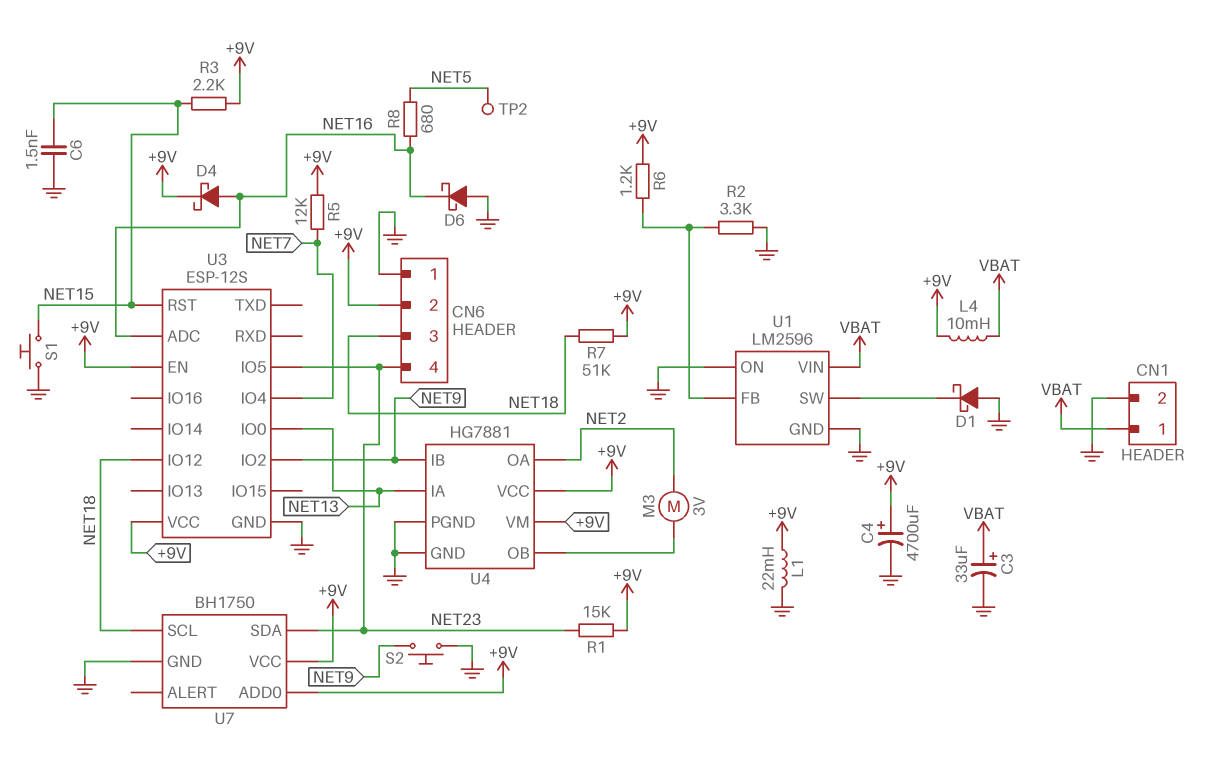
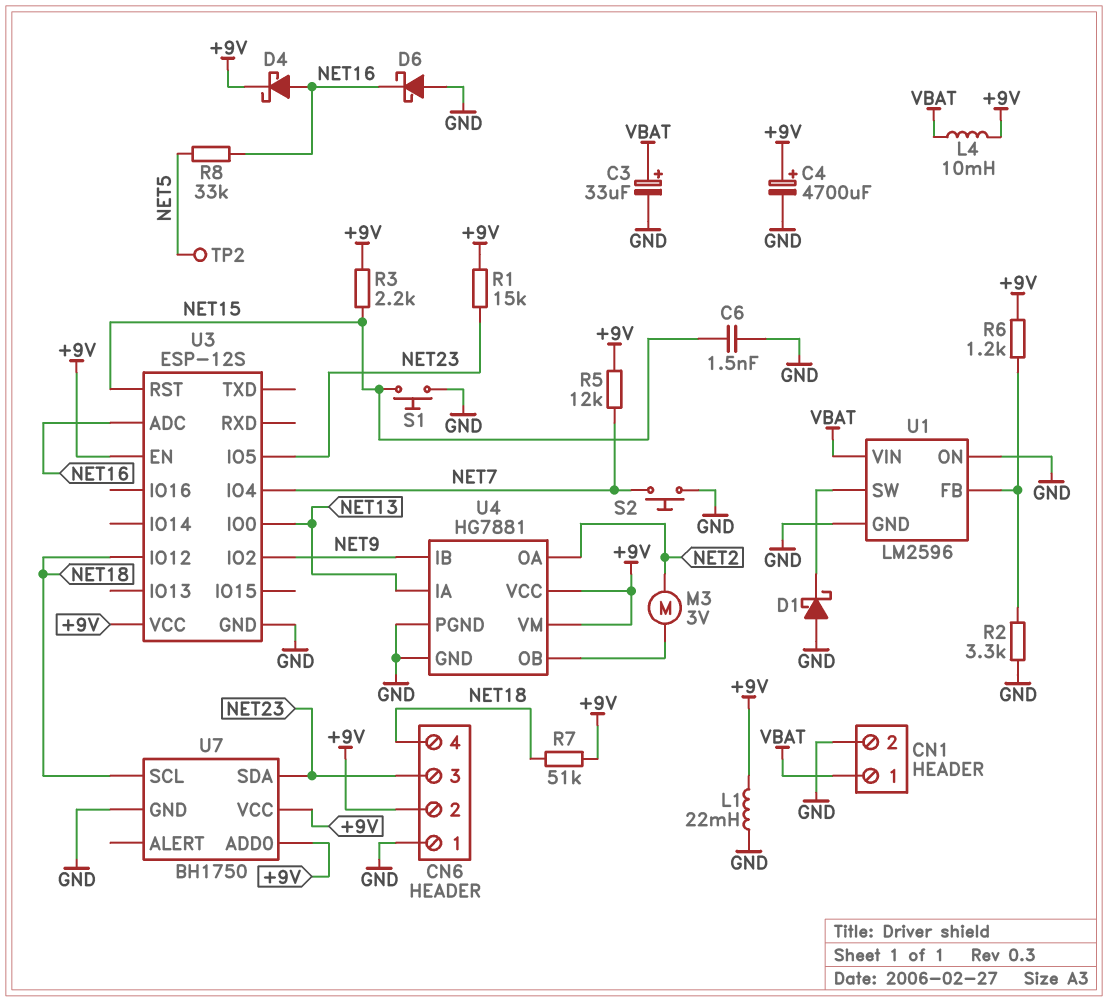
CN6 pin 3: NET18 -> NET23
CN6 pin 4: NET23 -> NET18
R8: 680 (NET5, NET16) -> 33k (NET5, NET16)
S2: button (GND, NET9) -> button (GND, NET7)

